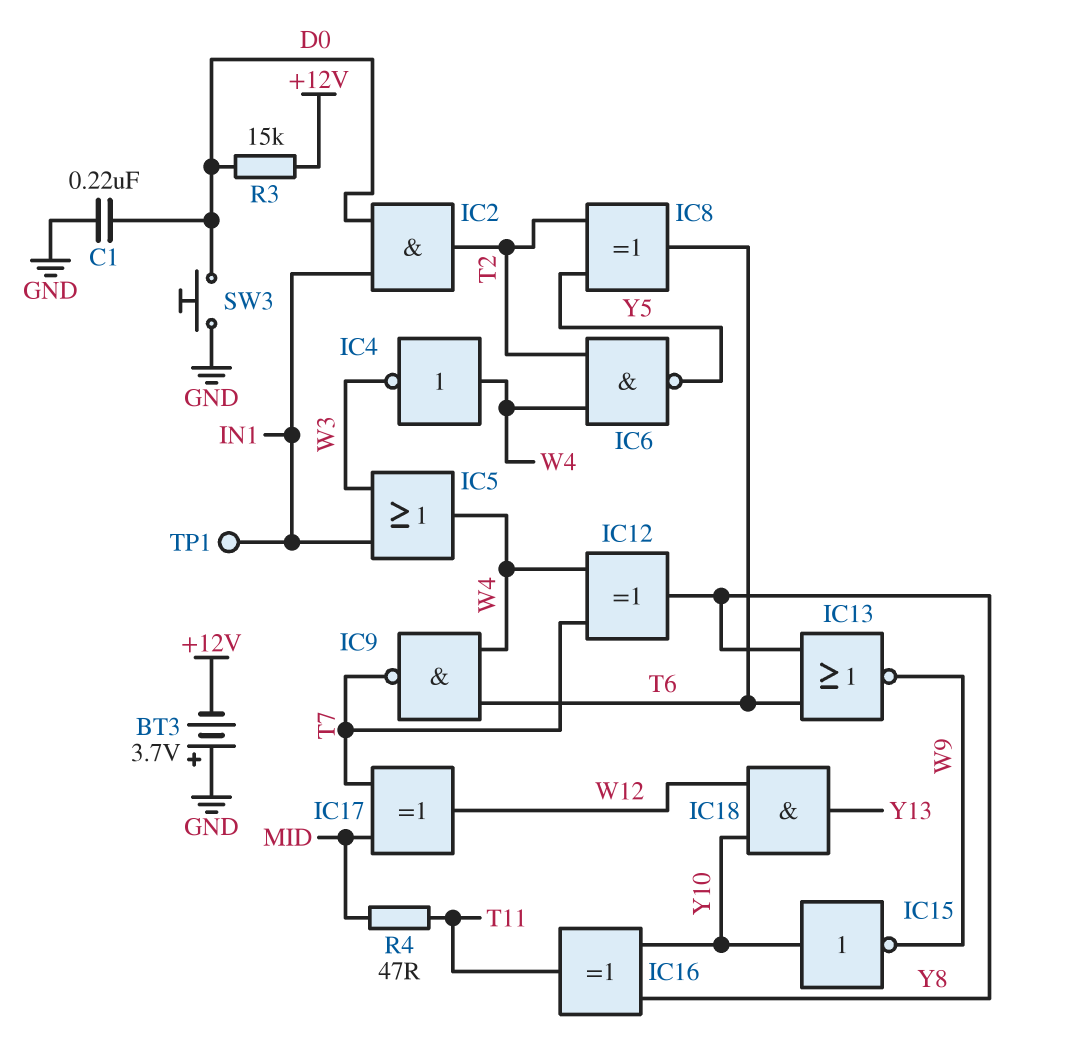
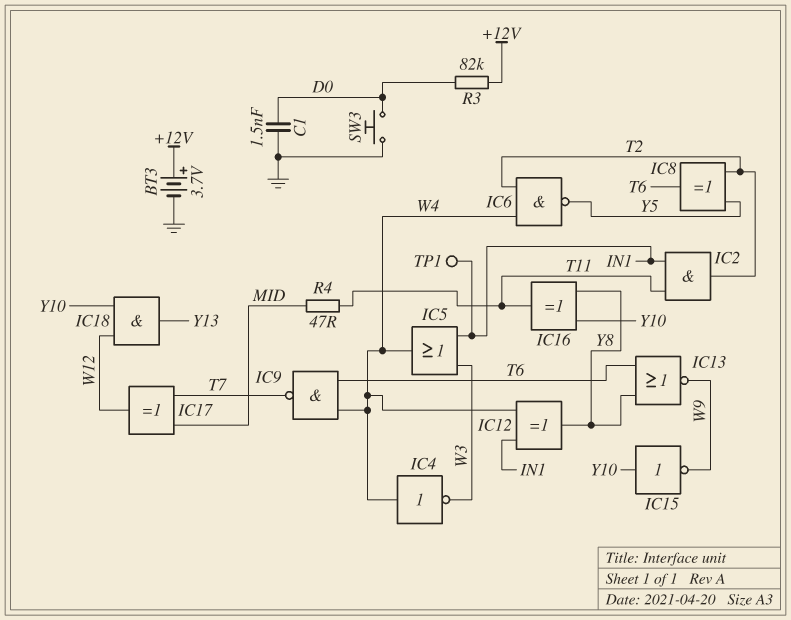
BT3: 3.7V (plus GND, minus +12V) -> 3.7V (plus +12V, minus GND)
C1: 220nF (D0, GND) -> 1.5nF (D0, GND)
IC2: AND (in D0, in IN1, out T2) -> AND (in IN1, in T11, out T2)
IC12: XOR (in T7, in W4, out Y8) -> XOR (in IN1, in W4, out Y8)
R3: 15k (+12V, D0) -> 82k (+12V, D0)

